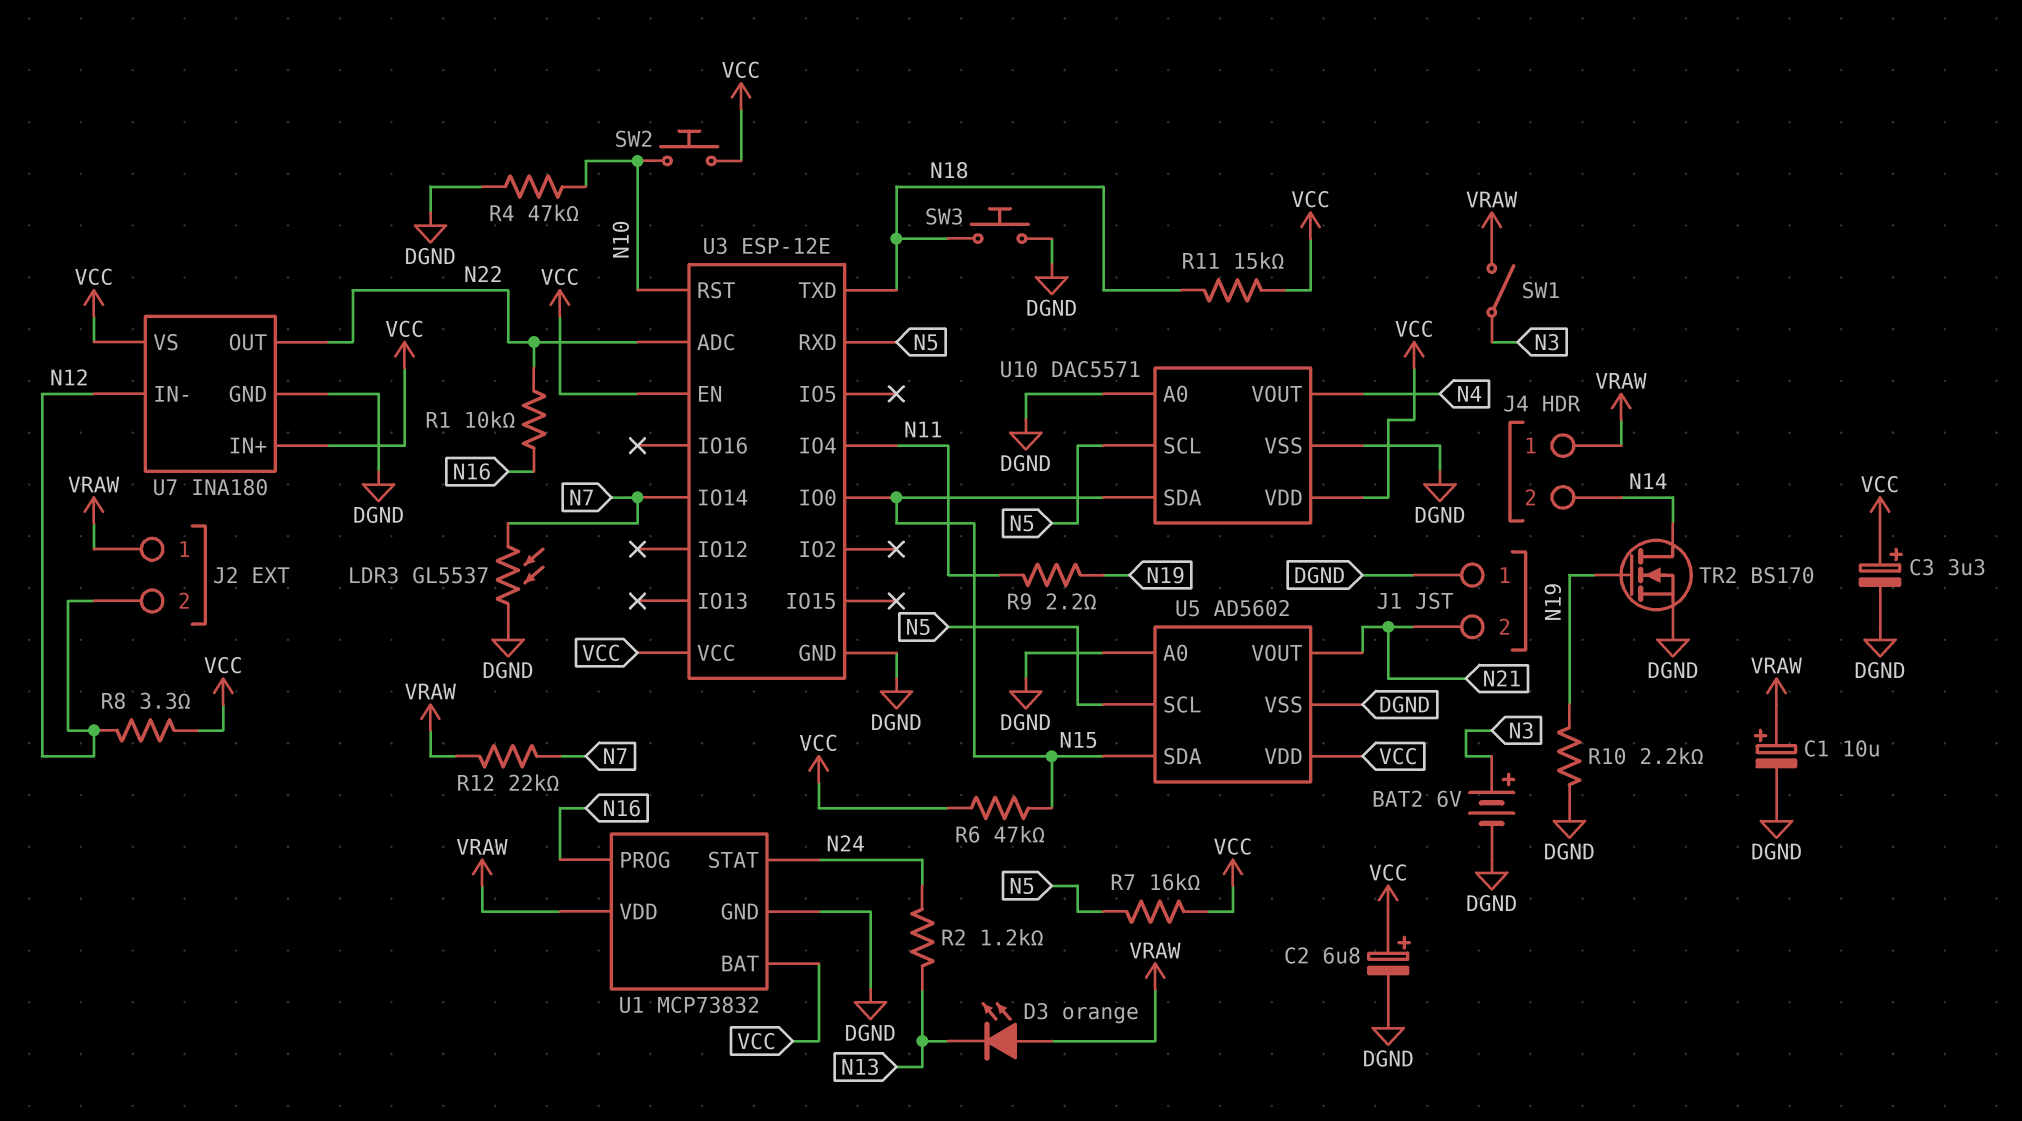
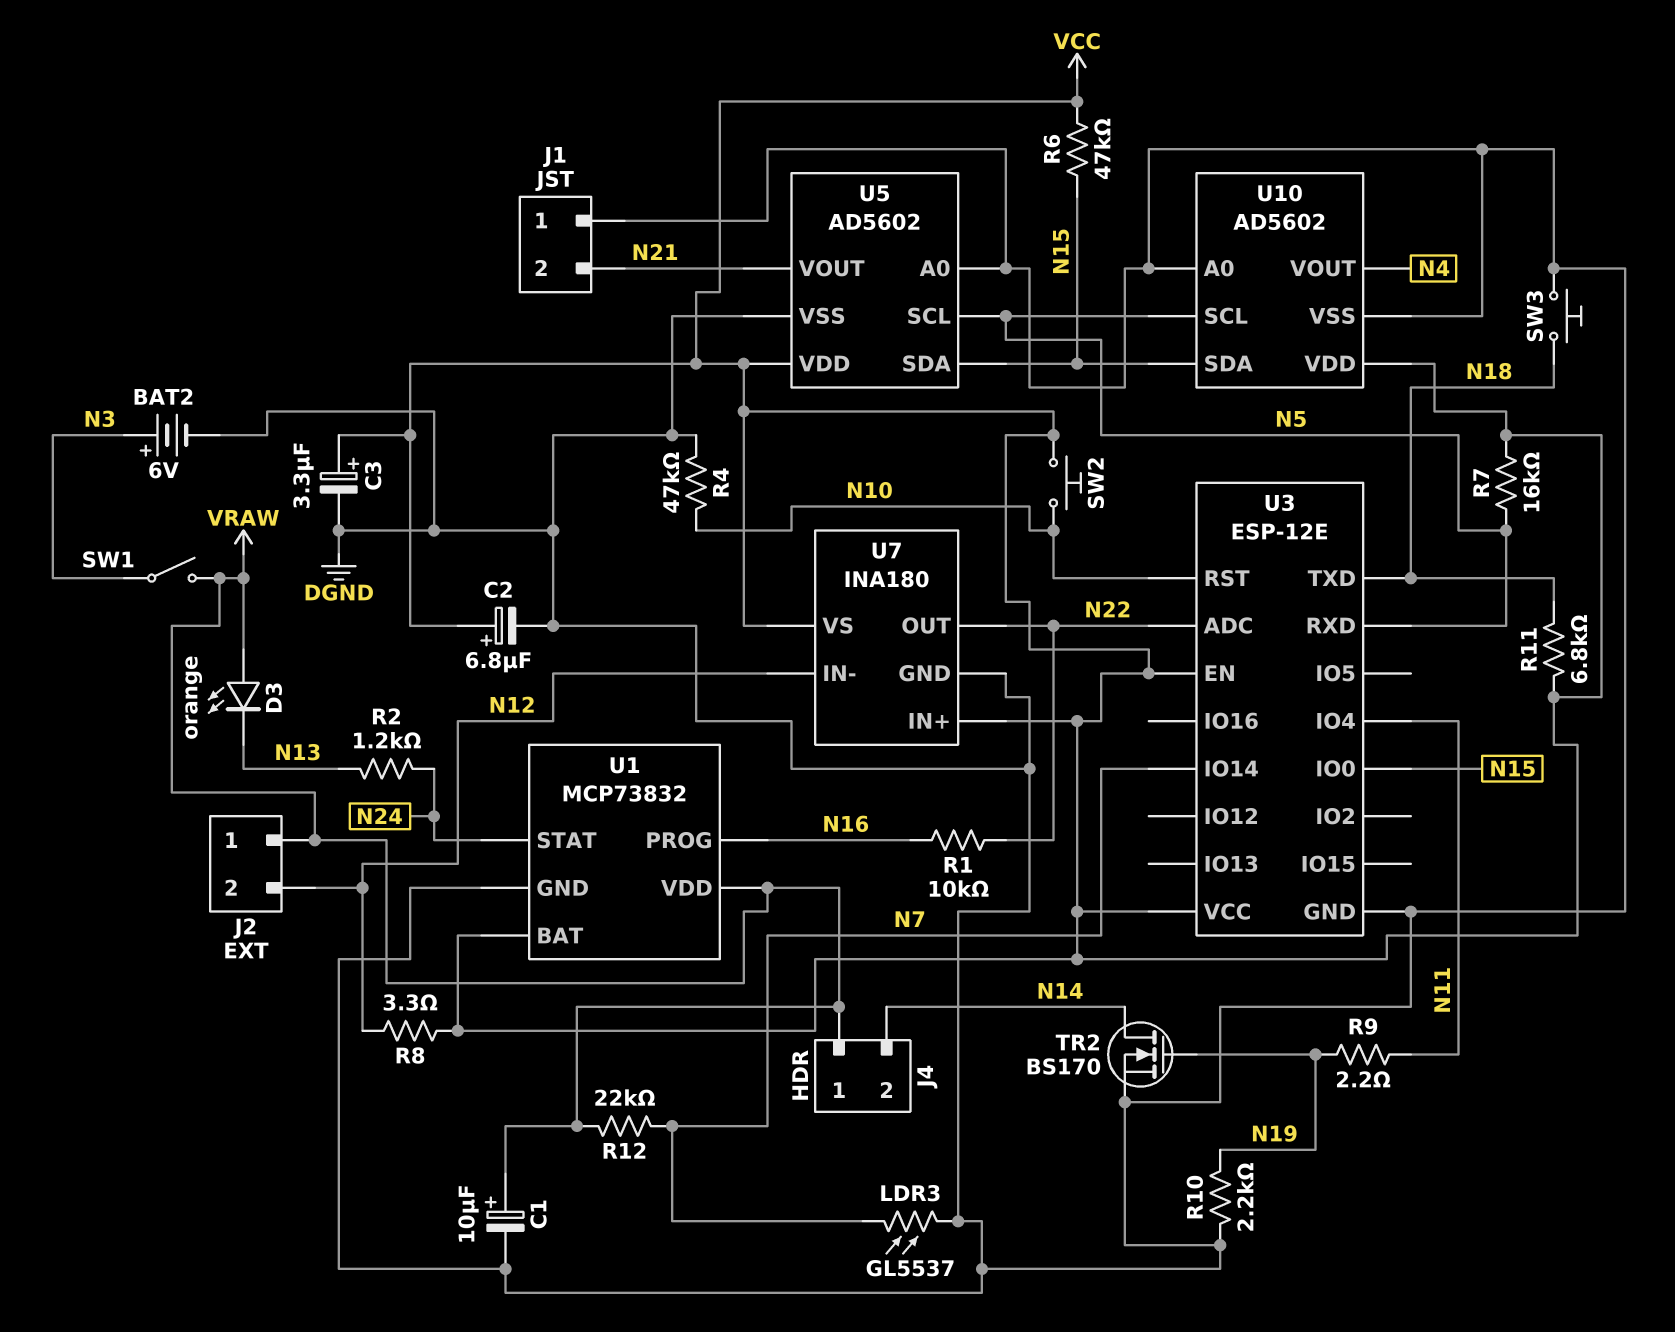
R11: 15k (N18, VCC) -> 6.8k (N18, VCC)
U10: DAC5571 -> AD5602

